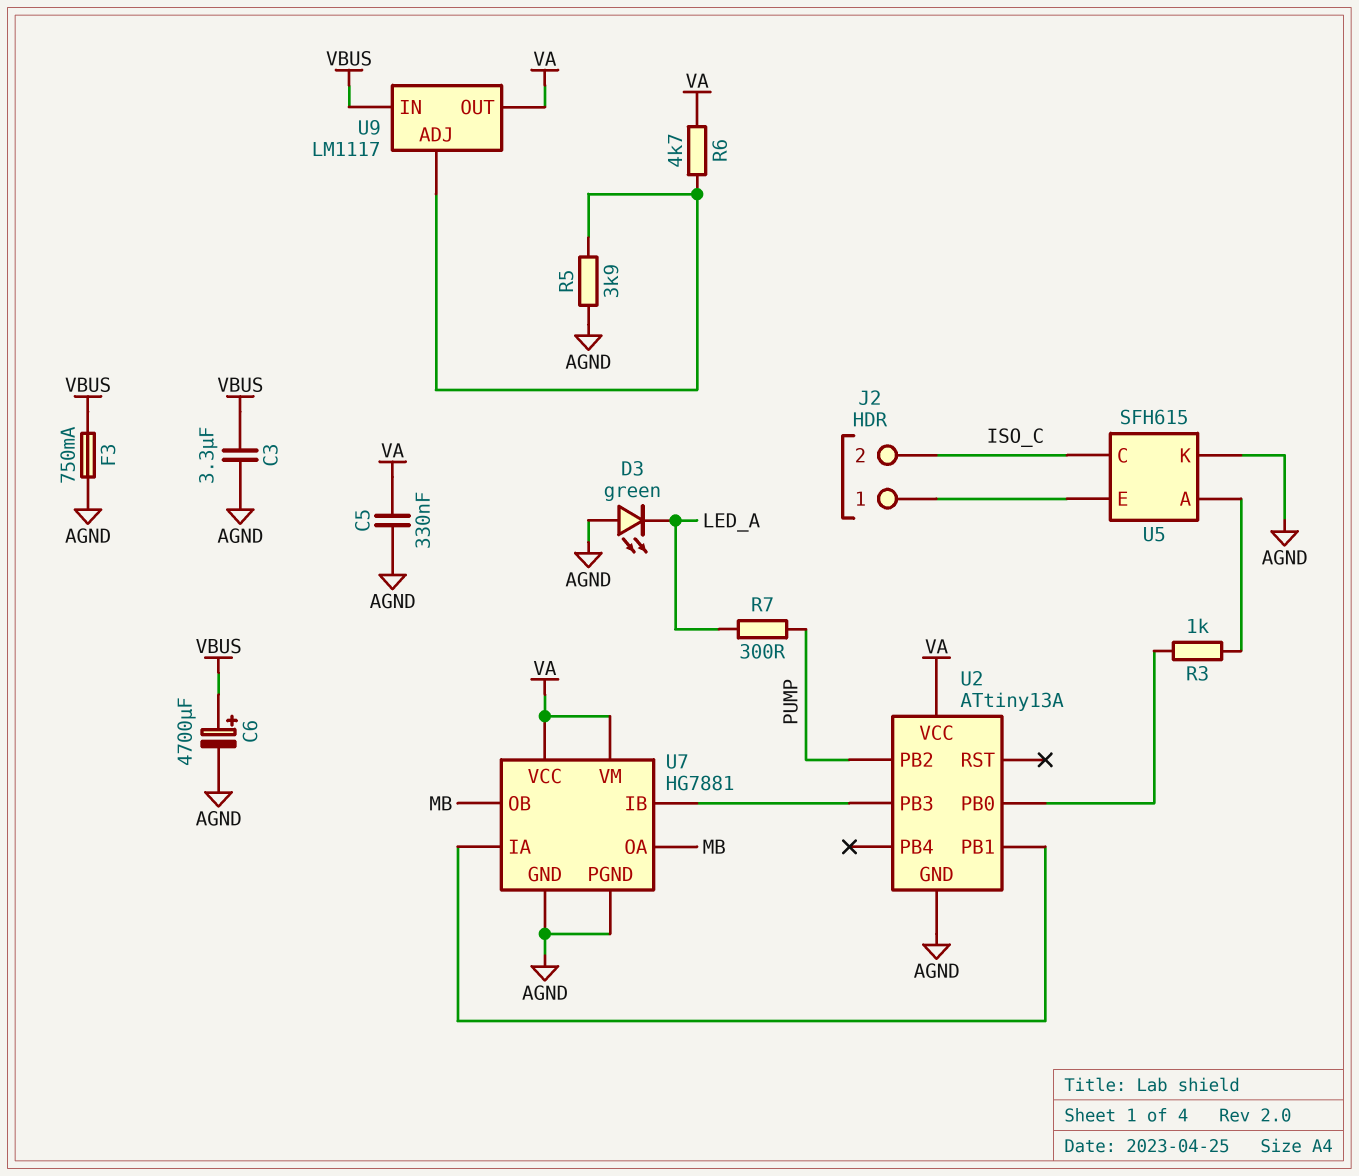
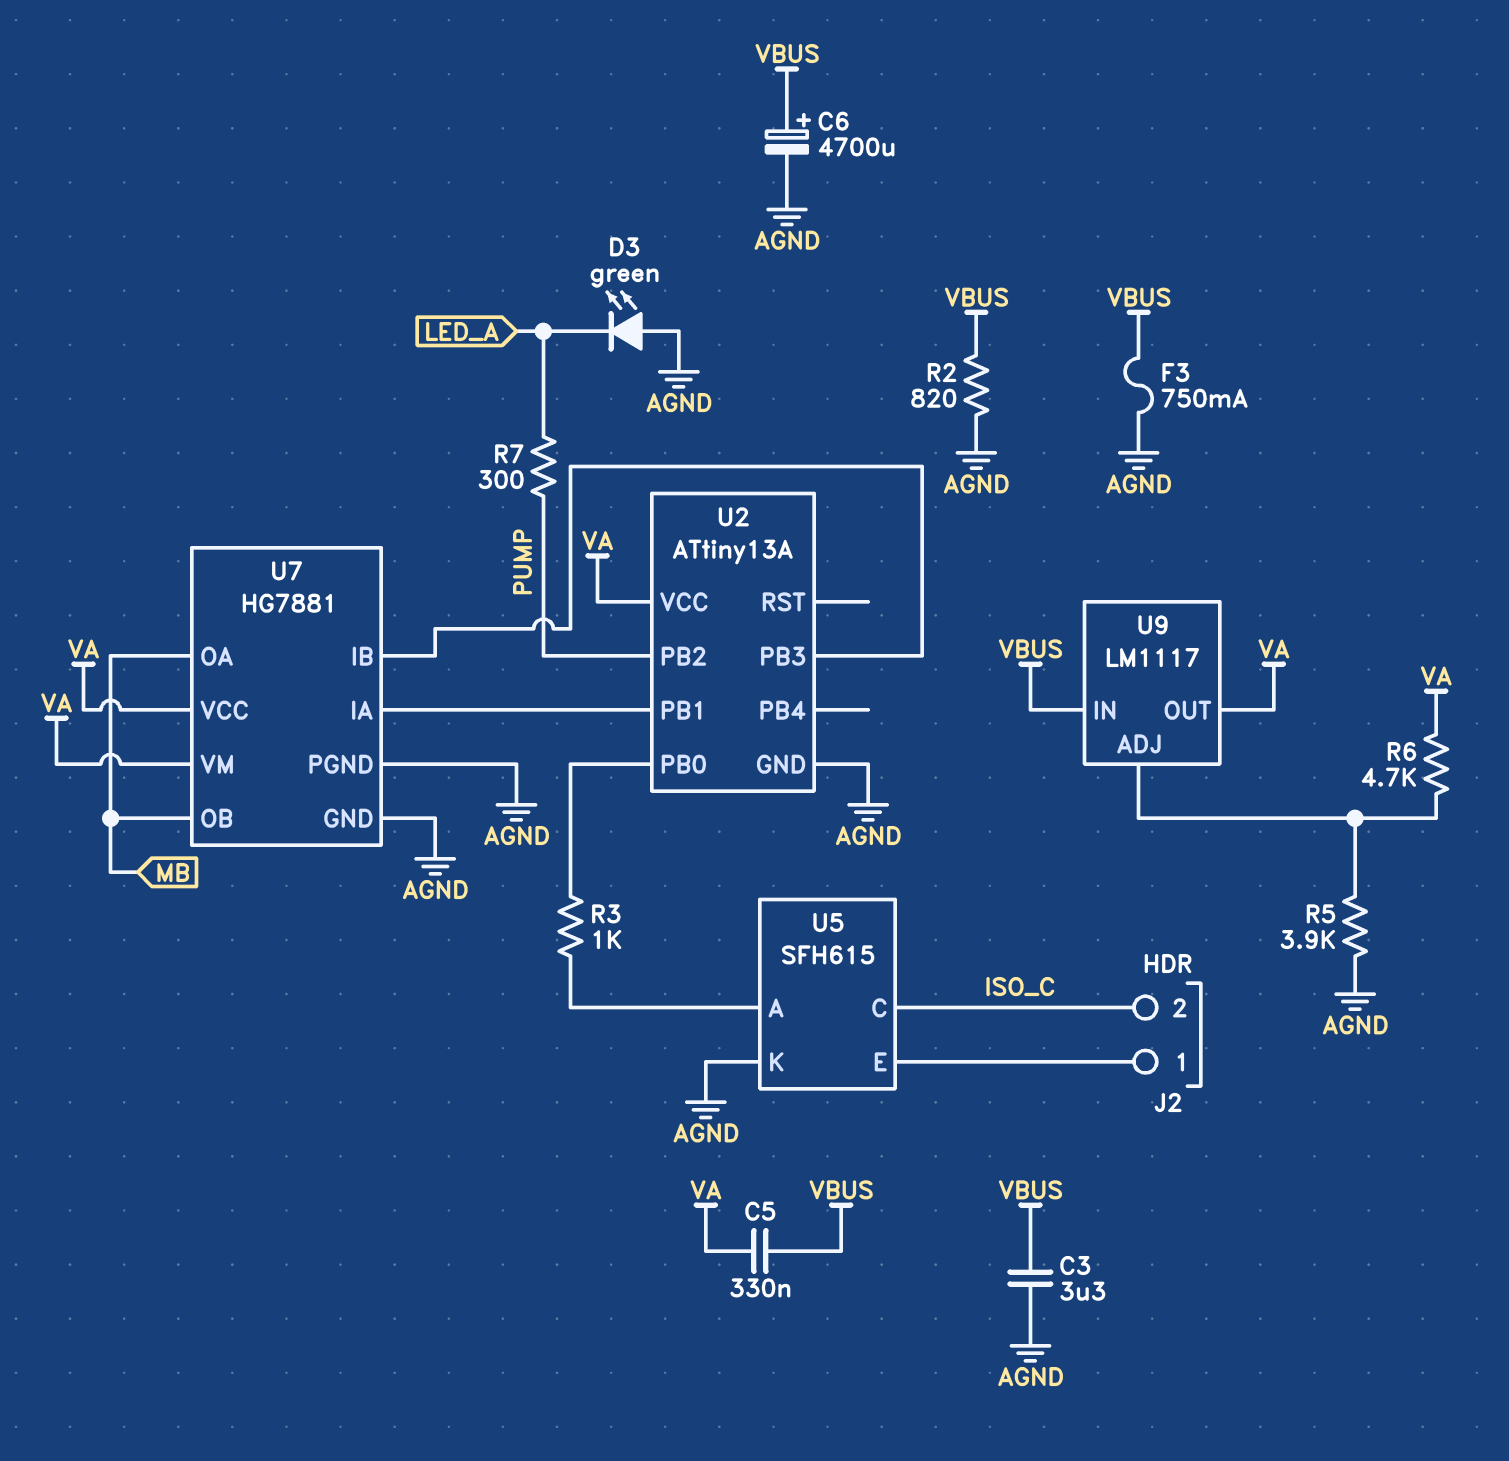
C5: 330nF (AGND, VA) -> 330nF (VA, VBUS)
R2: none -> 820 (AGND, VBUS)

